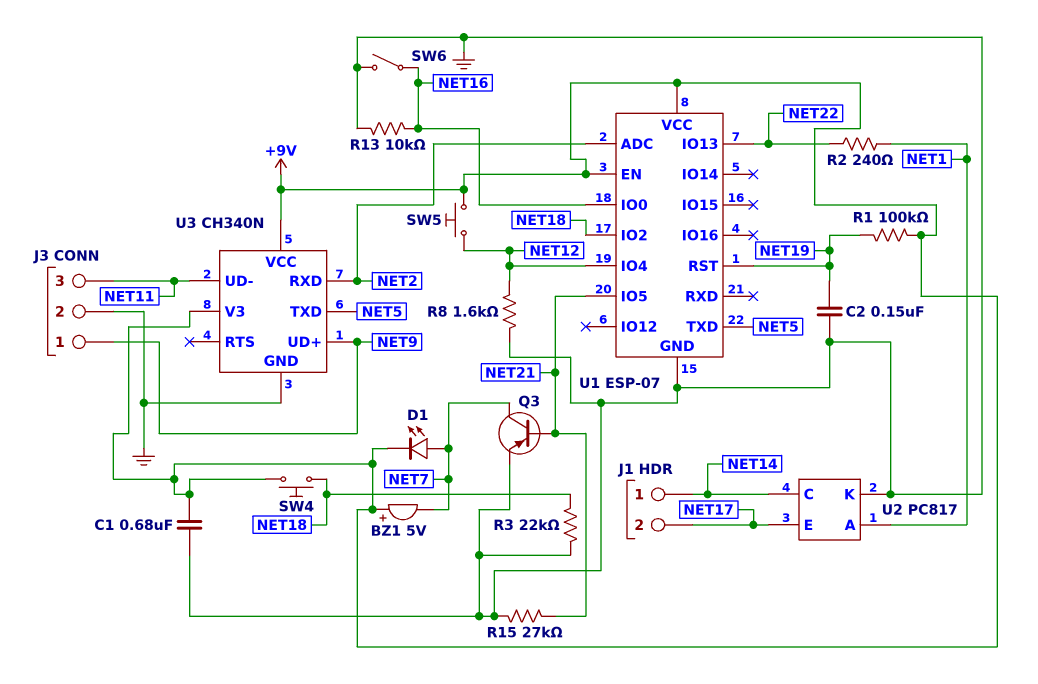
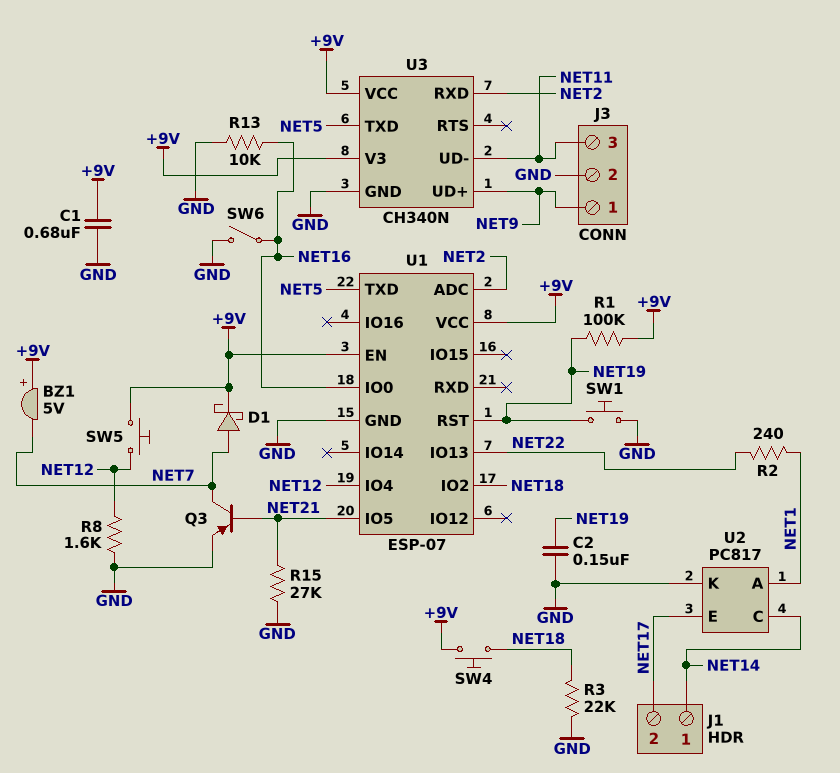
D1: LED (A NET7, K +9V) -> schottky (A NET7, K +9V)
SW1: none -> button (GND, NET19)

